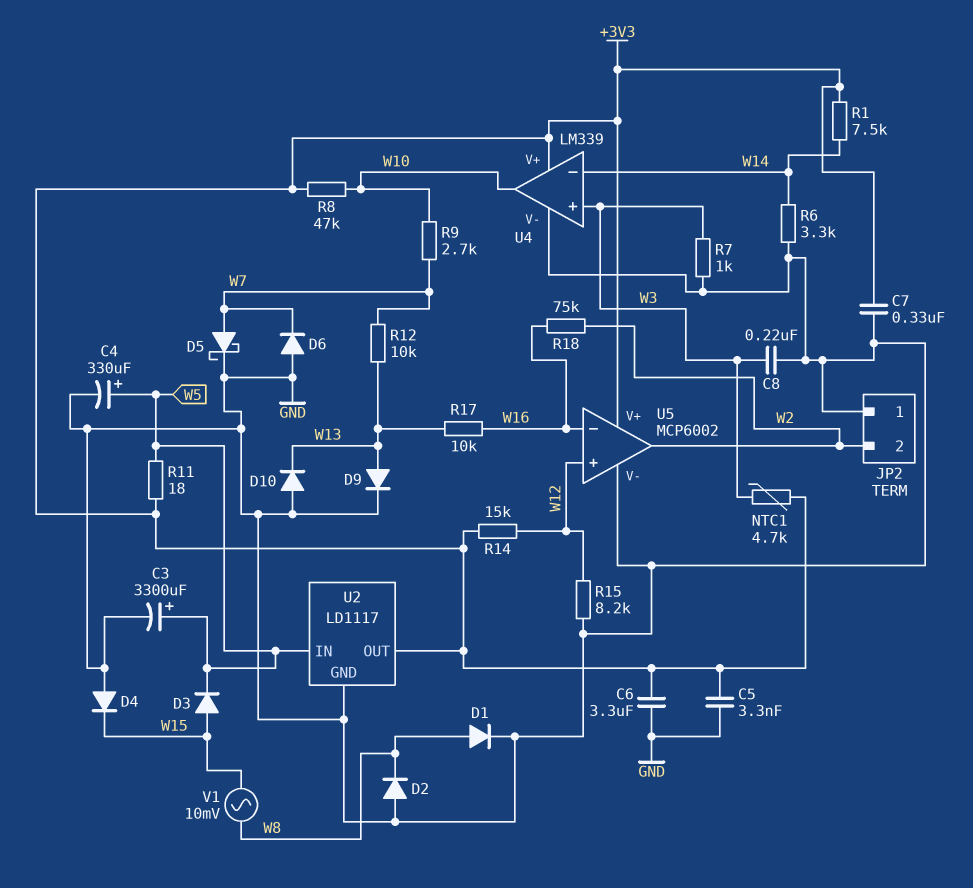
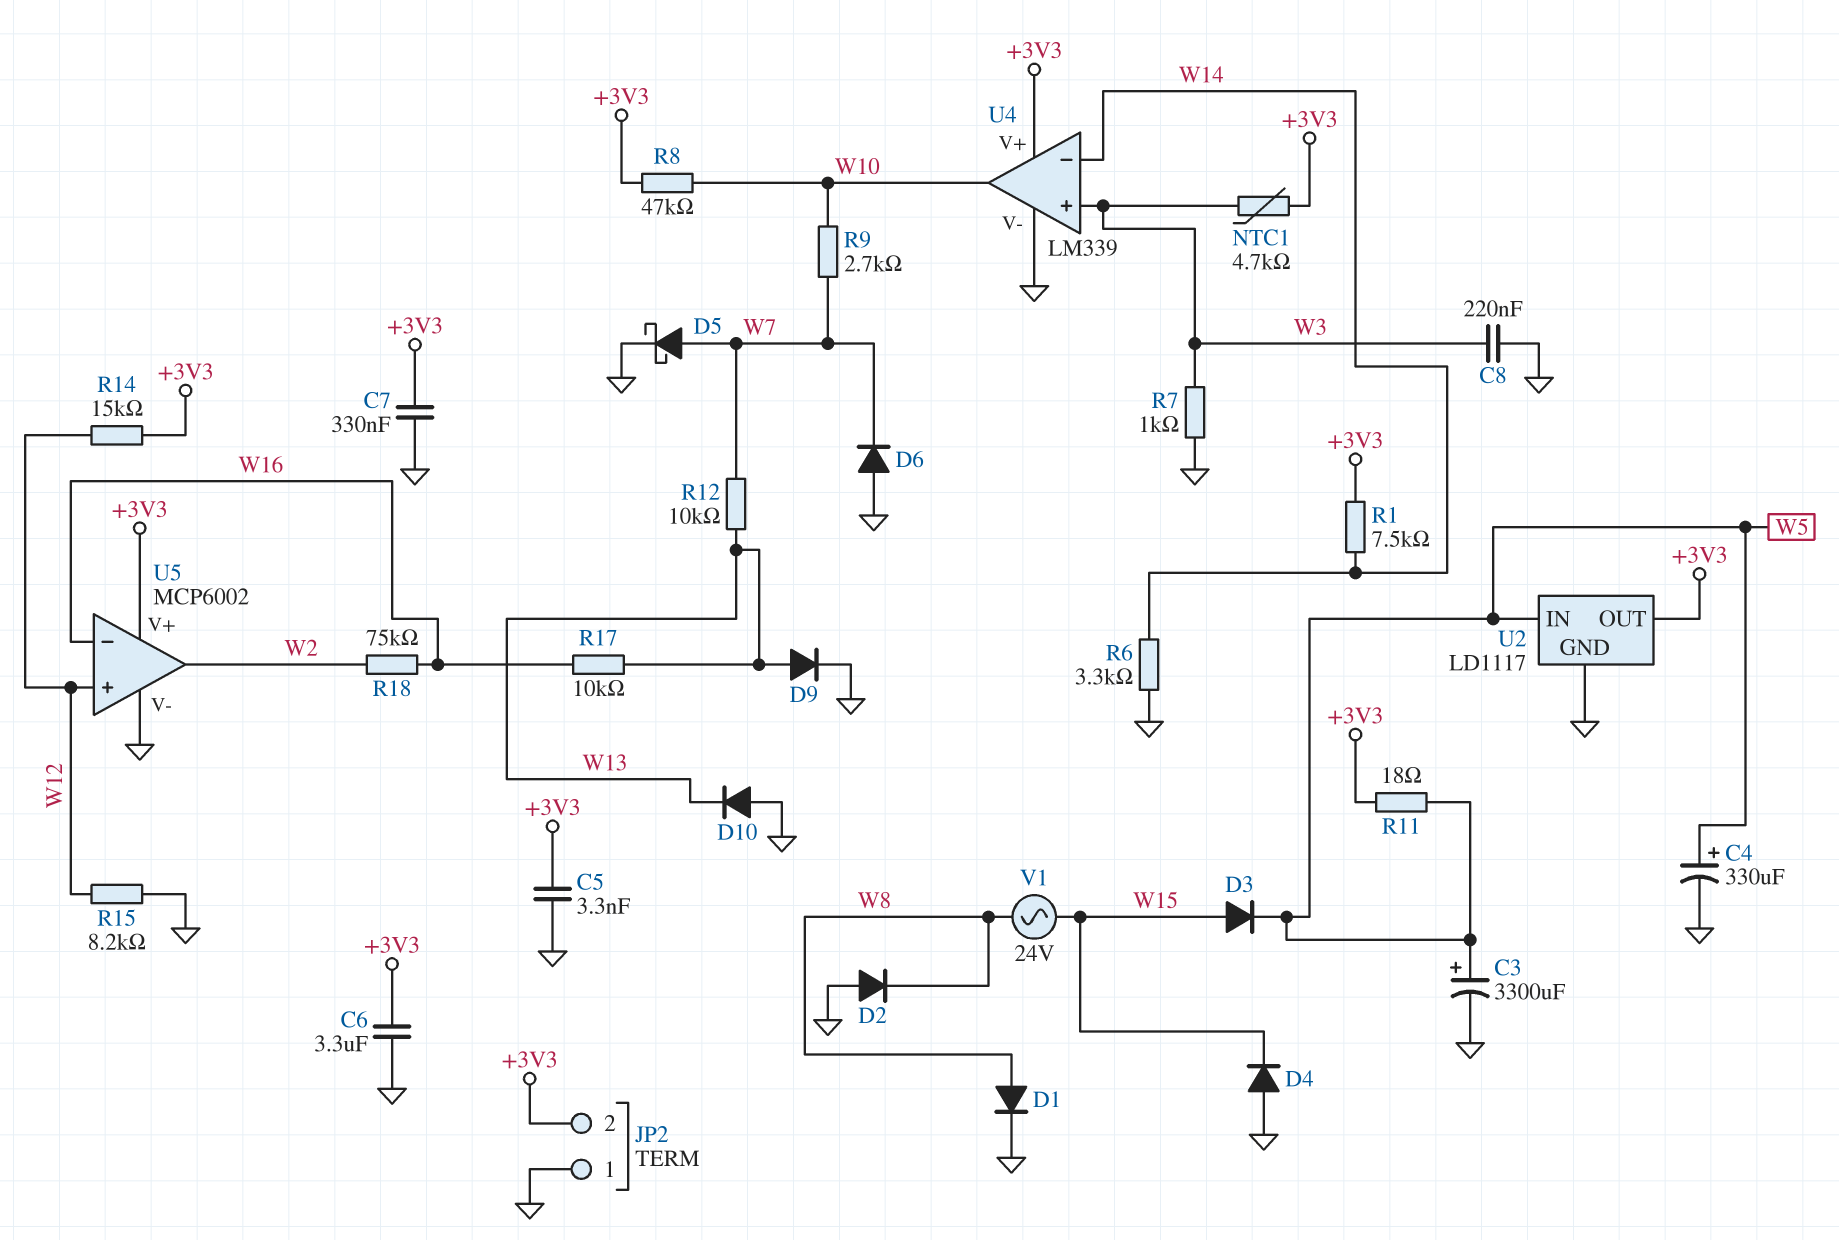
JP2 pin 2: W2 -> +3V3
V1: AC 10mV (W8, W15) -> AC 24V (W8, W15)

